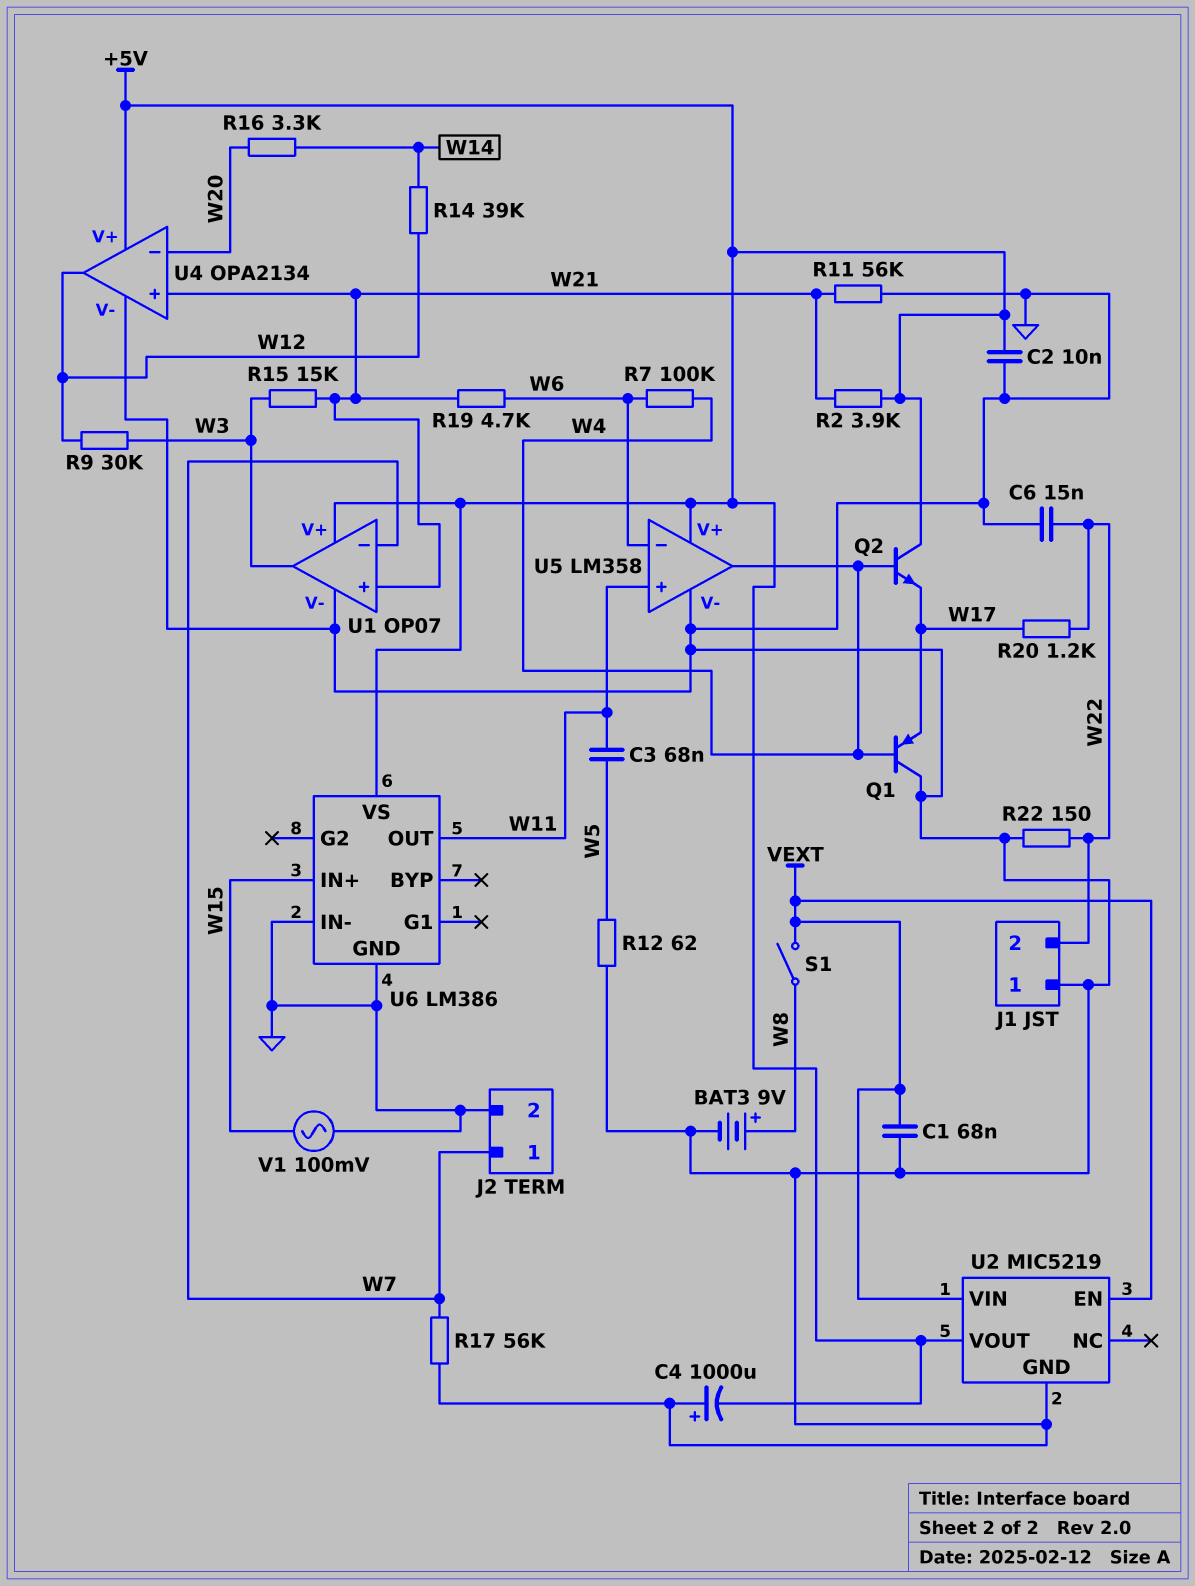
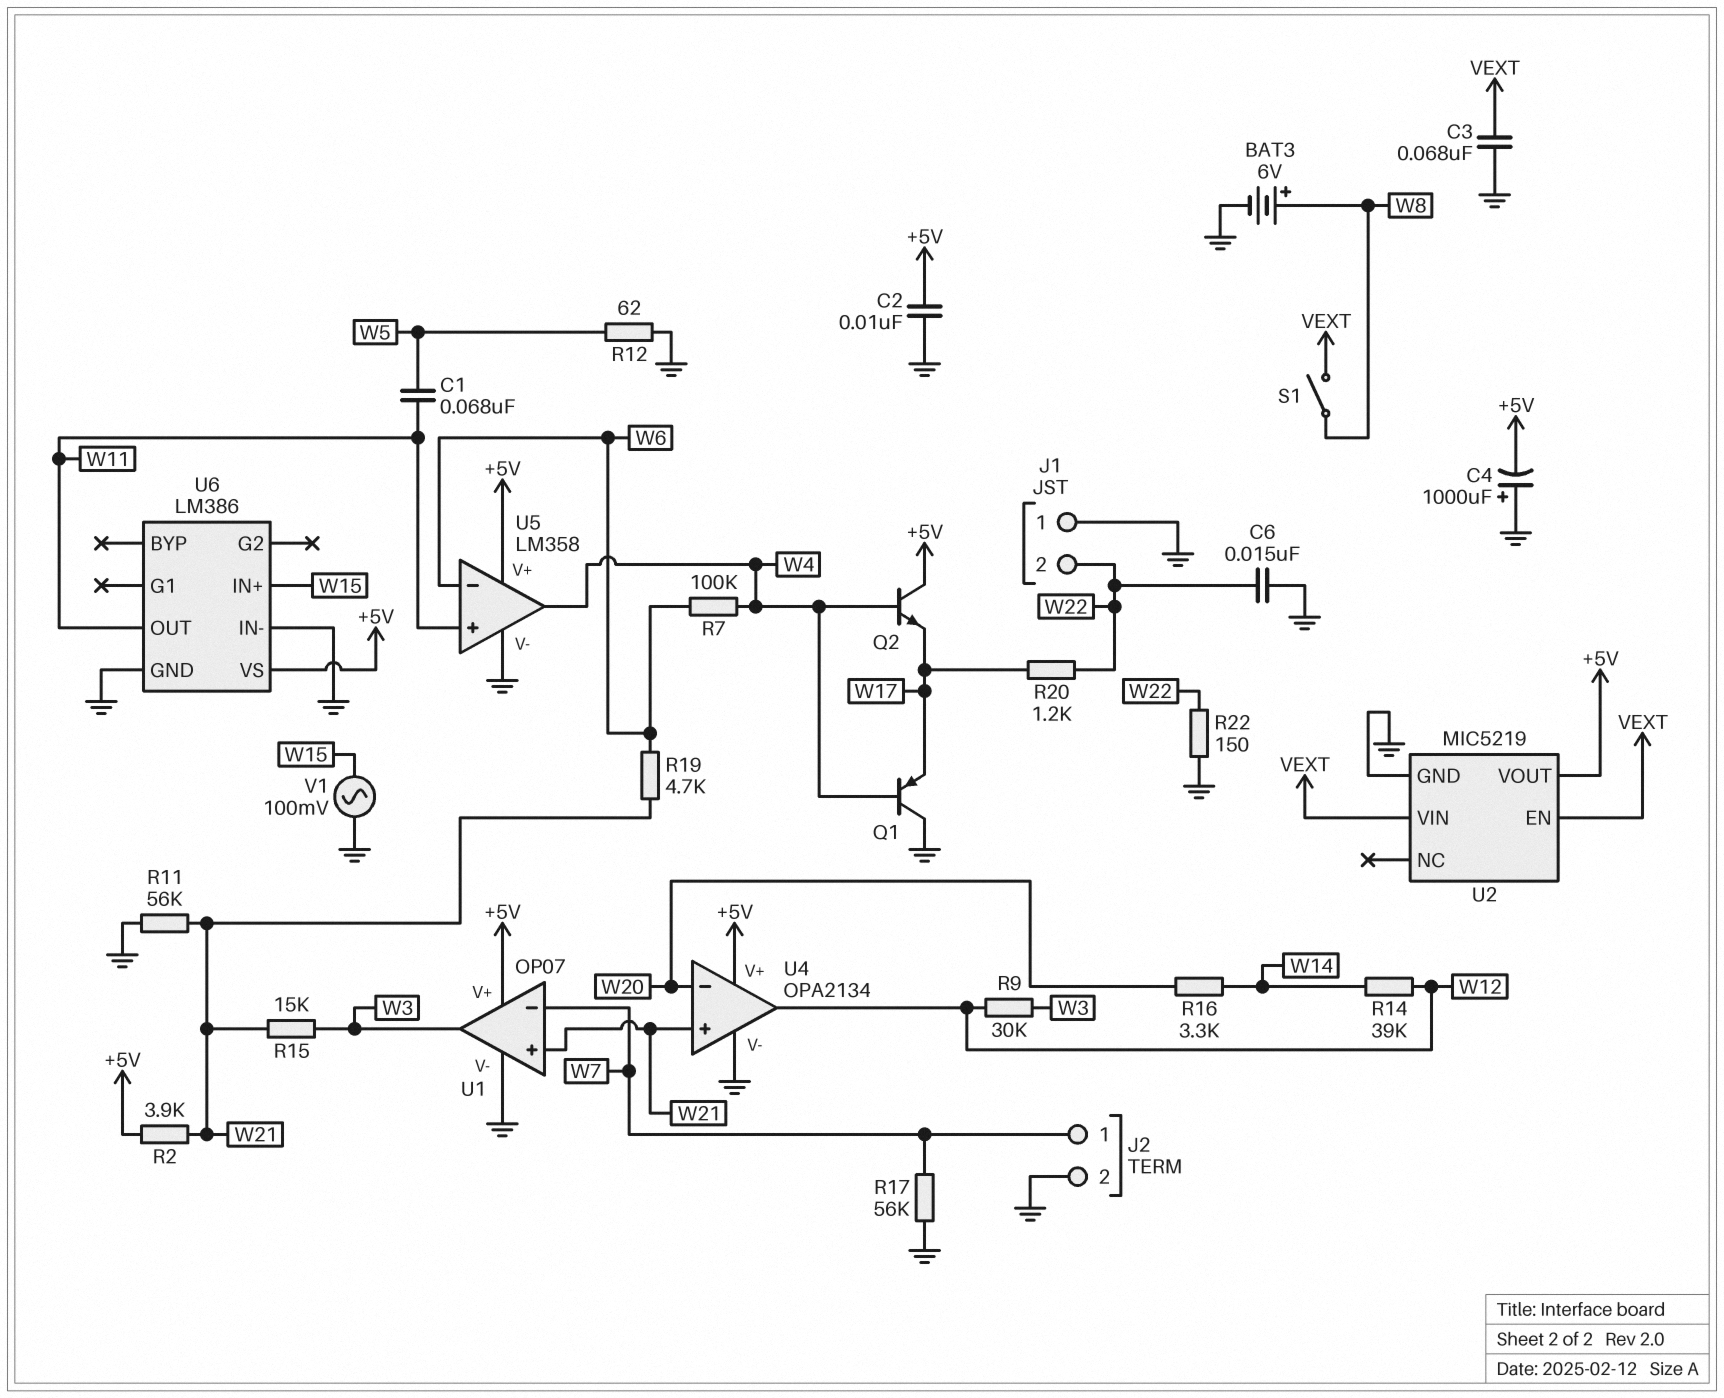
BAT3: 9V (plus W8, minus GND) -> 6V (plus W8, minus GND)
C1: 68nF (GND, VEXT) -> 68nF (W5, W11)
C3: 68nF (W5, W11) -> 68nF (GND, VEXT)

